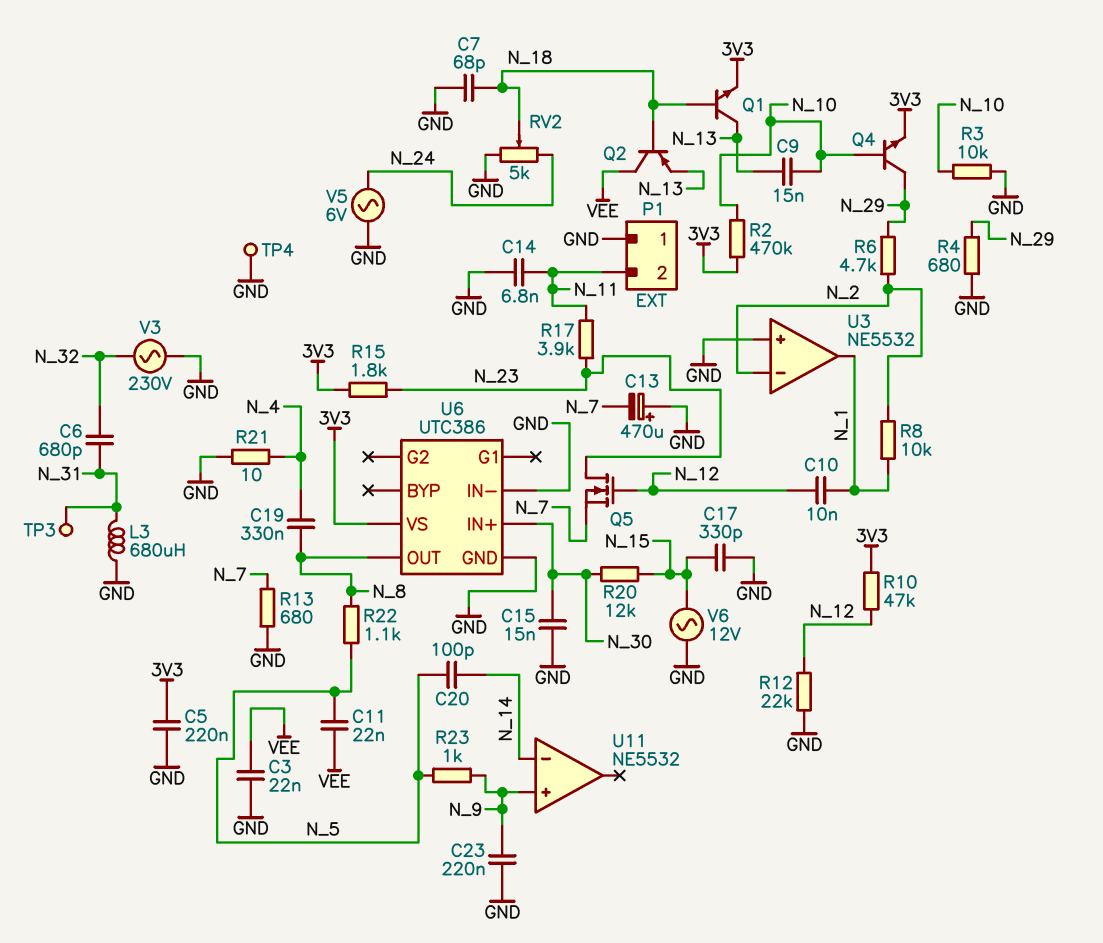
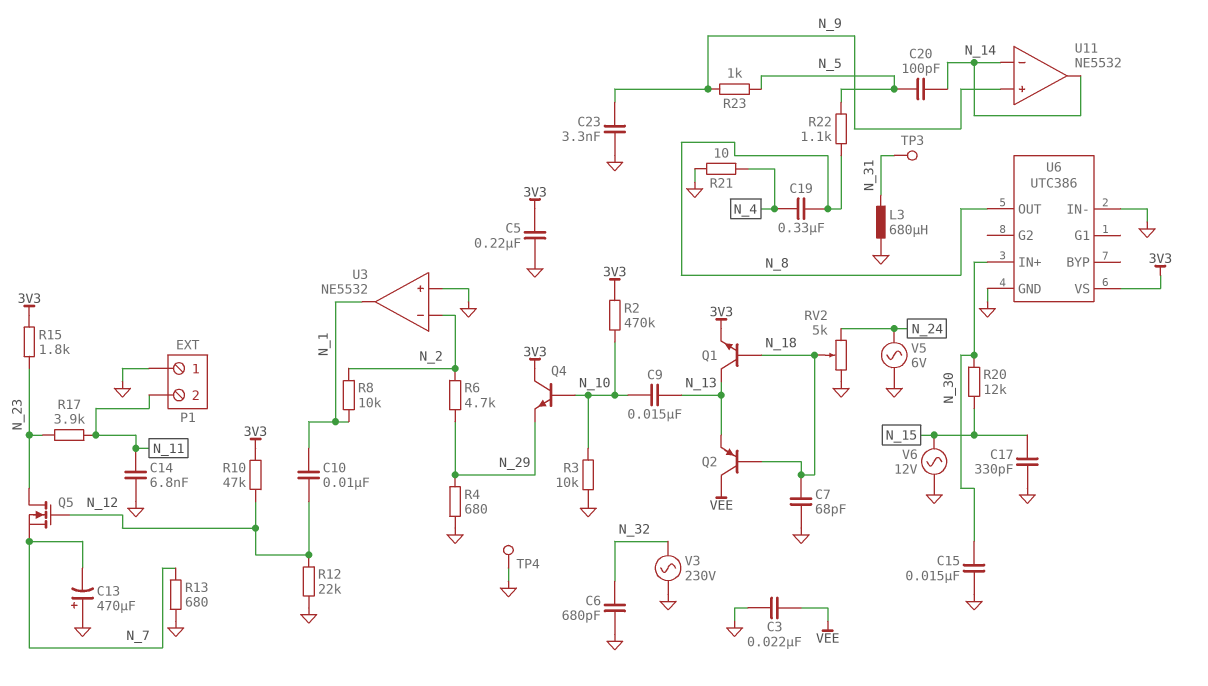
C6: 680pF (N_31, N_32) -> 680pF (GND, N_32)
C11: 22nF (N_5, VEE) -> none
C23: 220nF (GND, N_9) -> 3.3nF (GND, N_9)
Q4: NPN (B N_10, C N_29, E 3V3) -> NPN (B N_10, C 3V3, E N_29)
U11 pin out: none -> N_14

